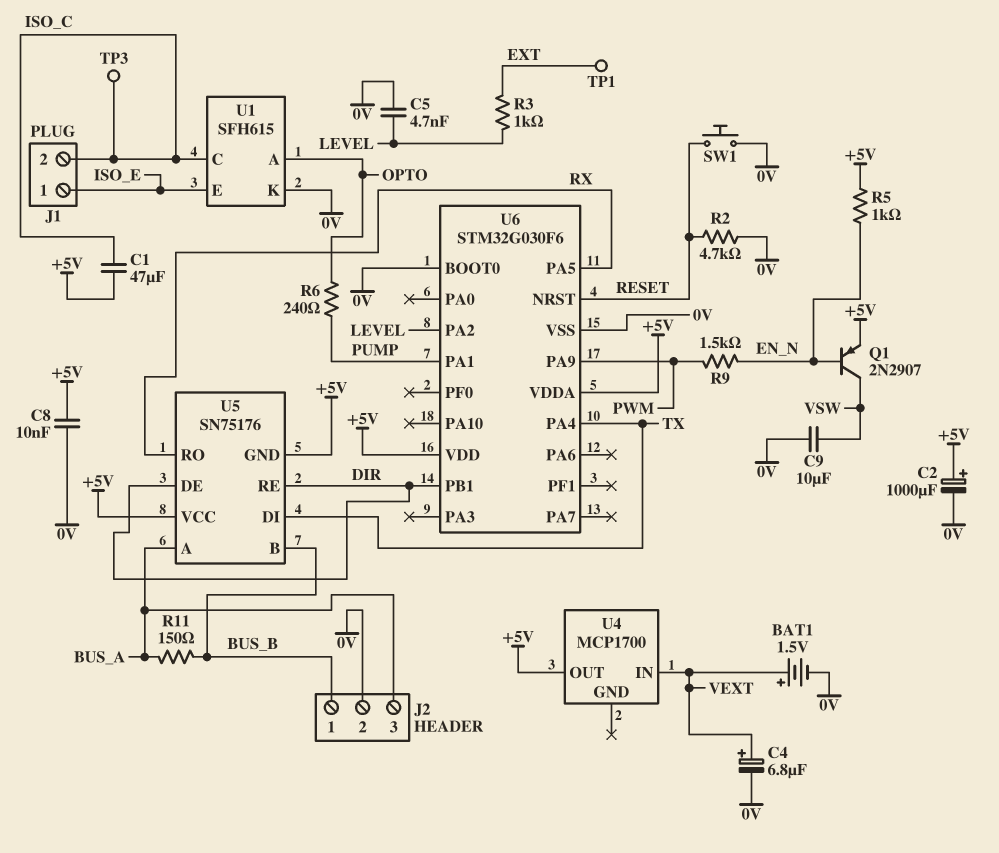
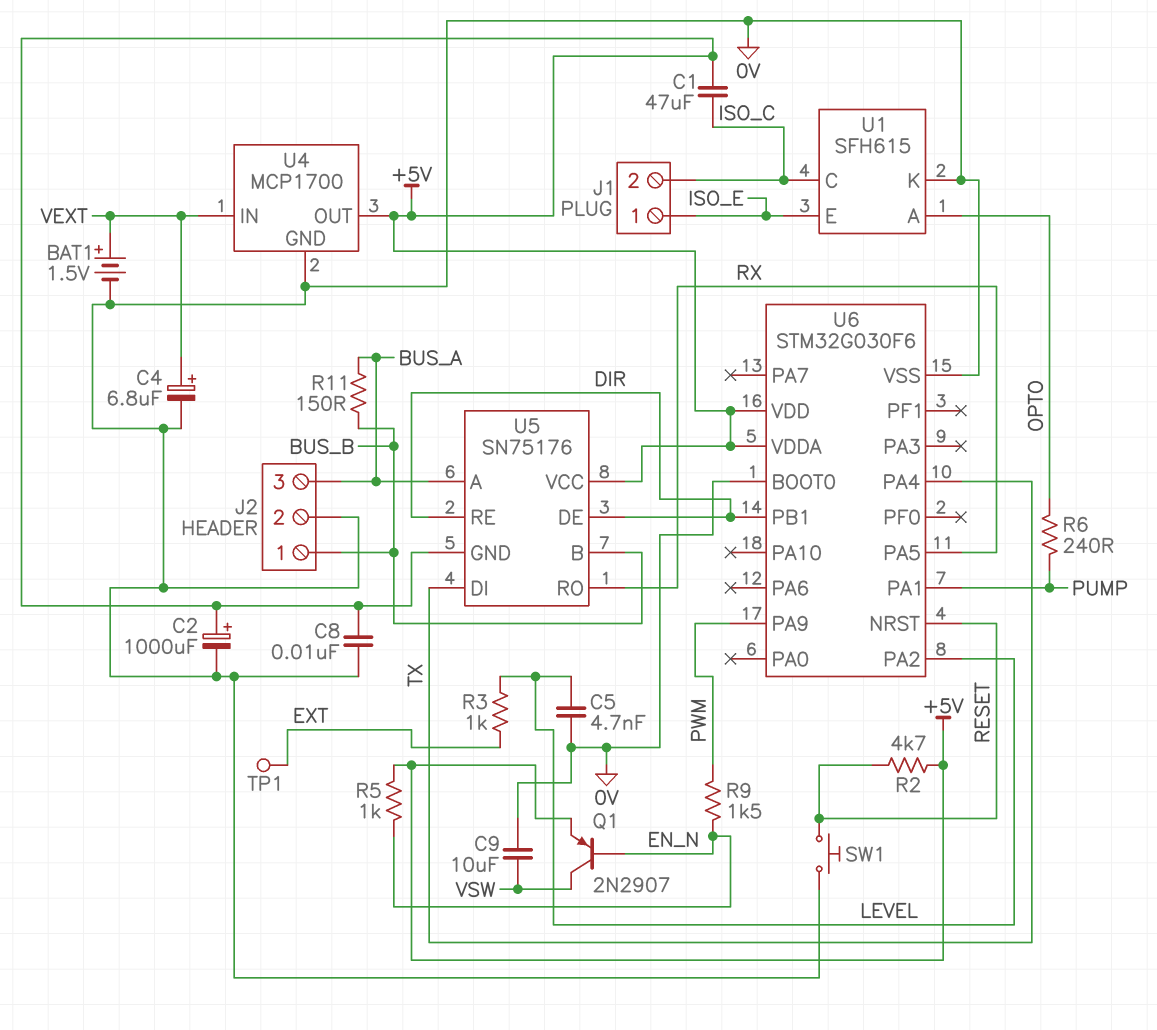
R2: 4.7k (0V, RESET) -> 4.7k (+5V, RESET)
TP3: test point (ISO_C) -> none
U4 pin GND: none -> 0V

